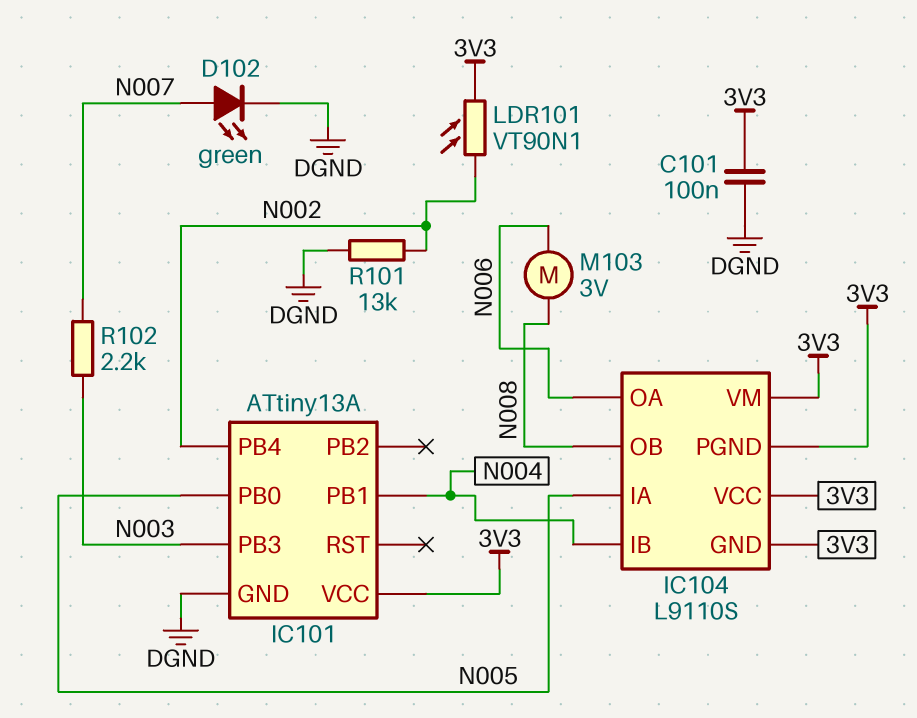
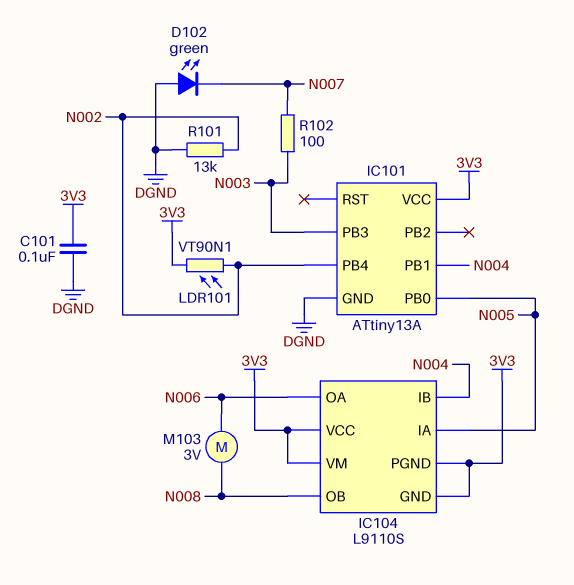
D102: LED green (A N007, K DGND) -> LED green (A DGND, K N007)
R102: 2.2k (N003, N007) -> 100 (N003, N007)

